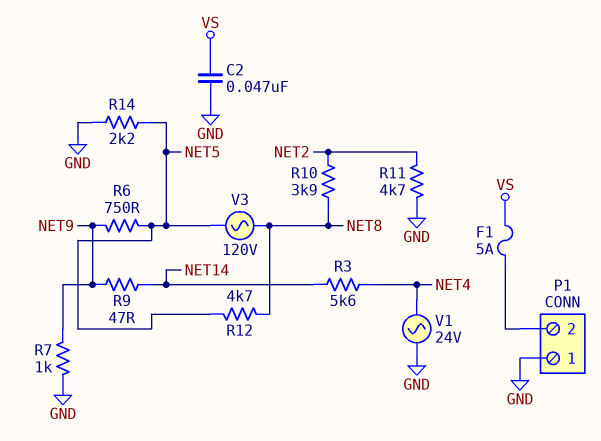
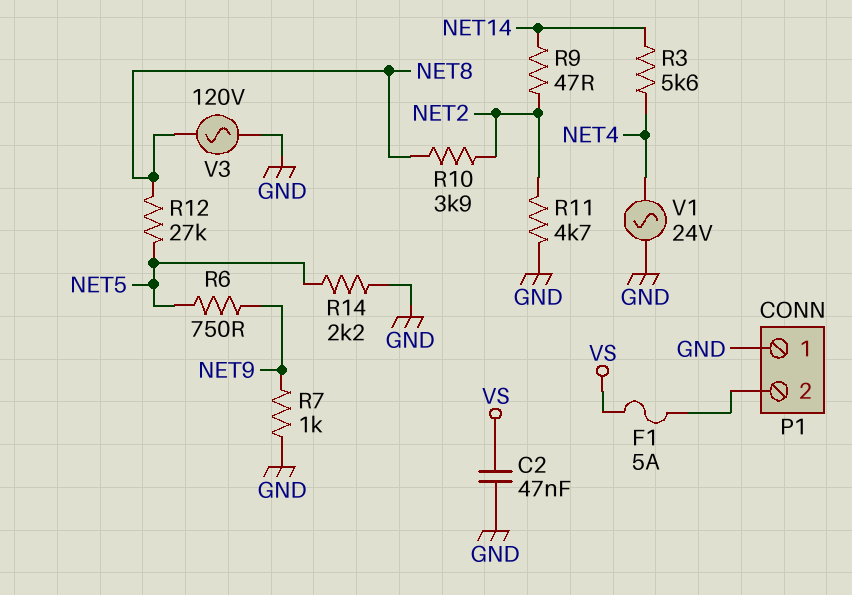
R9: 47 (NET9, NET14) -> 47 (NET2, NET14)
R12: 4.7k (NET5, NET8) -> 27k (NET5, NET8)
V3: AC 120V (NET5, NET8) -> AC 120V (GND, NET8)

